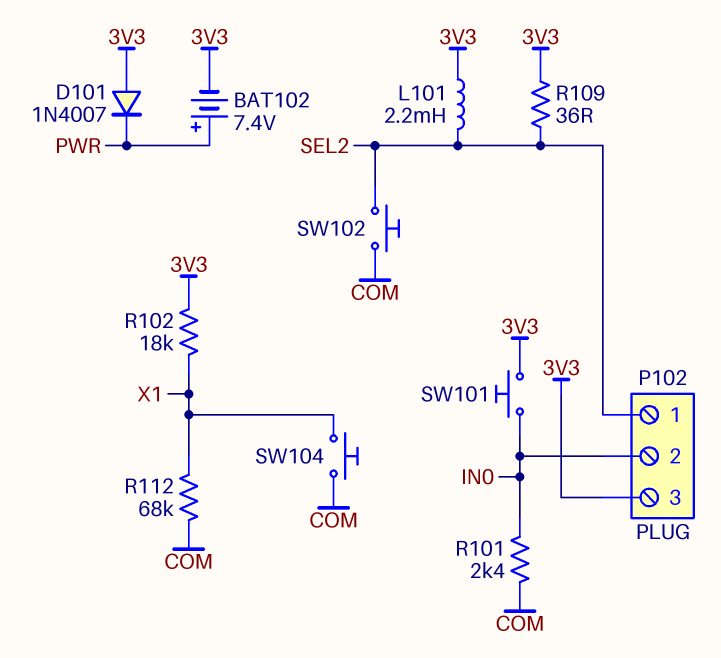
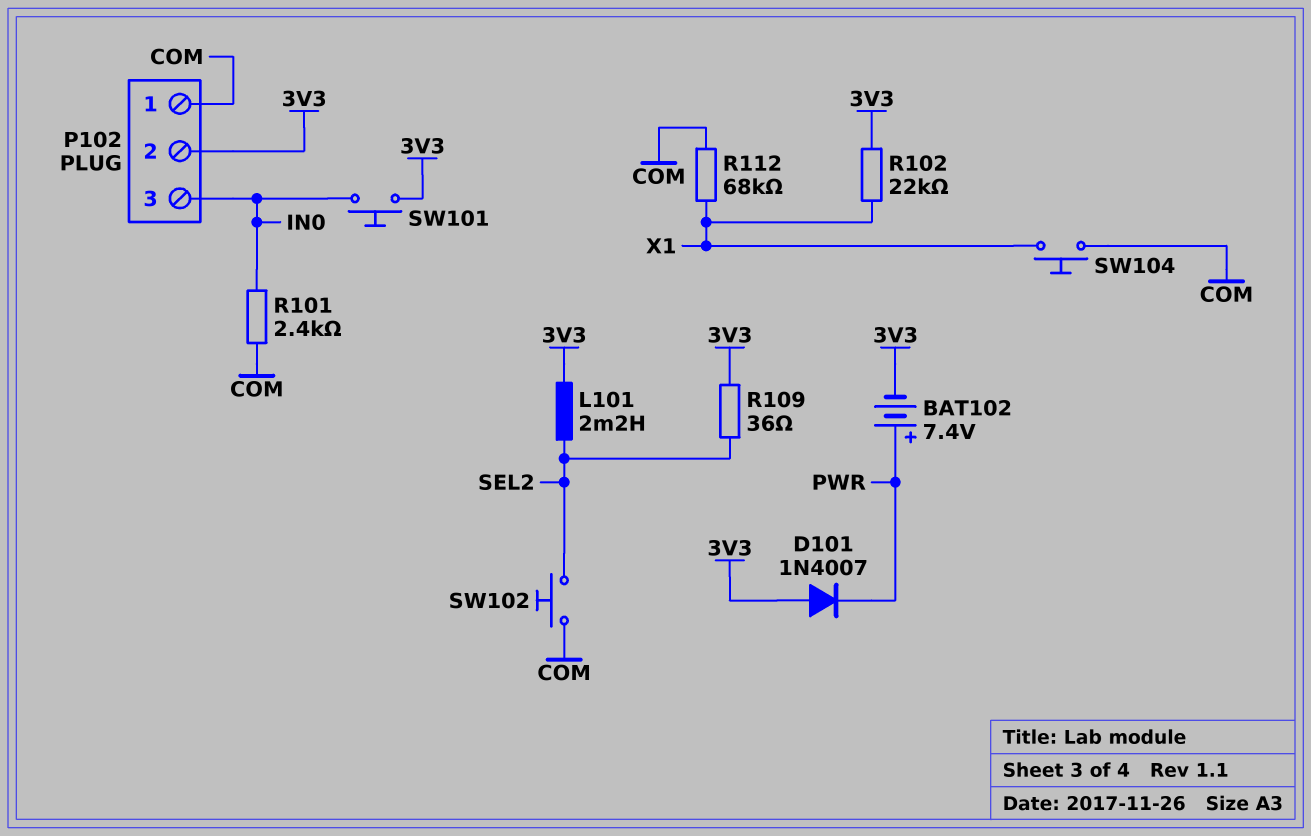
P102 pin 1: SEL2 -> COM
P102 pin 2: IN0 -> 3V3
P102 pin 3: 3V3 -> IN0
R102: 18k (3V3, X1) -> 22k (3V3, X1)

